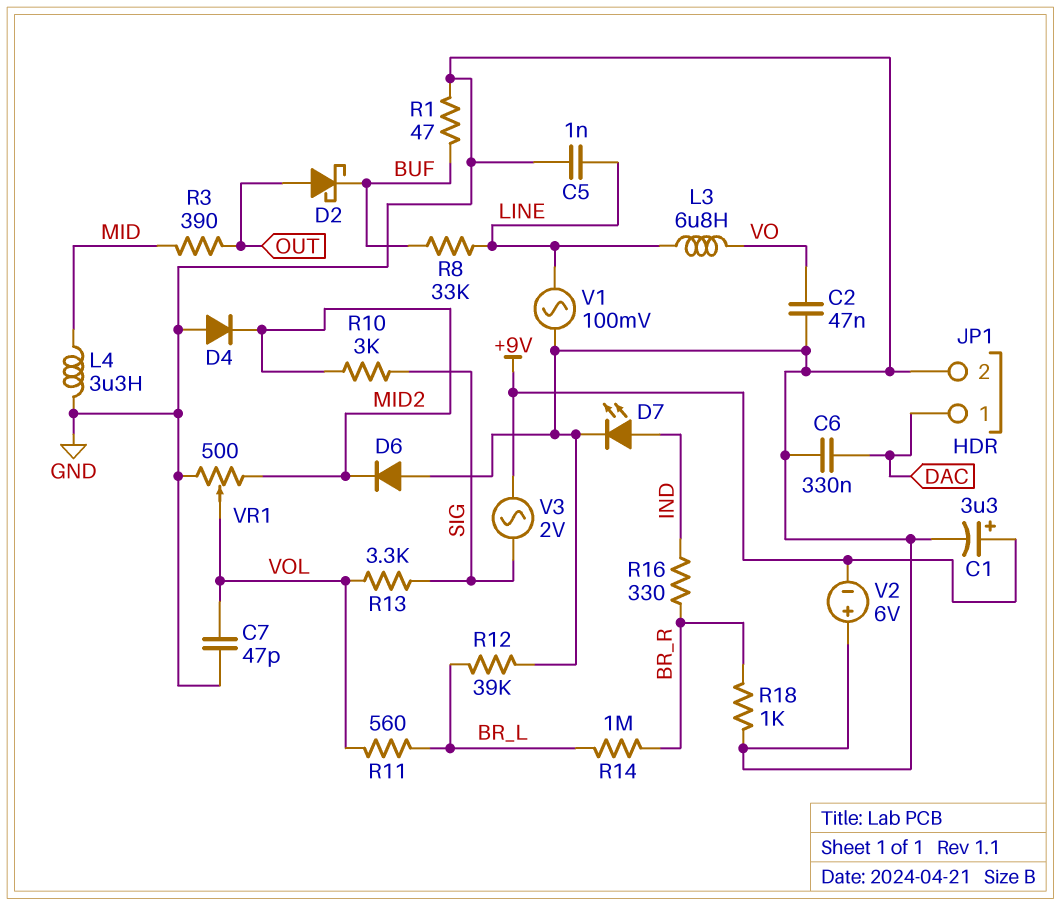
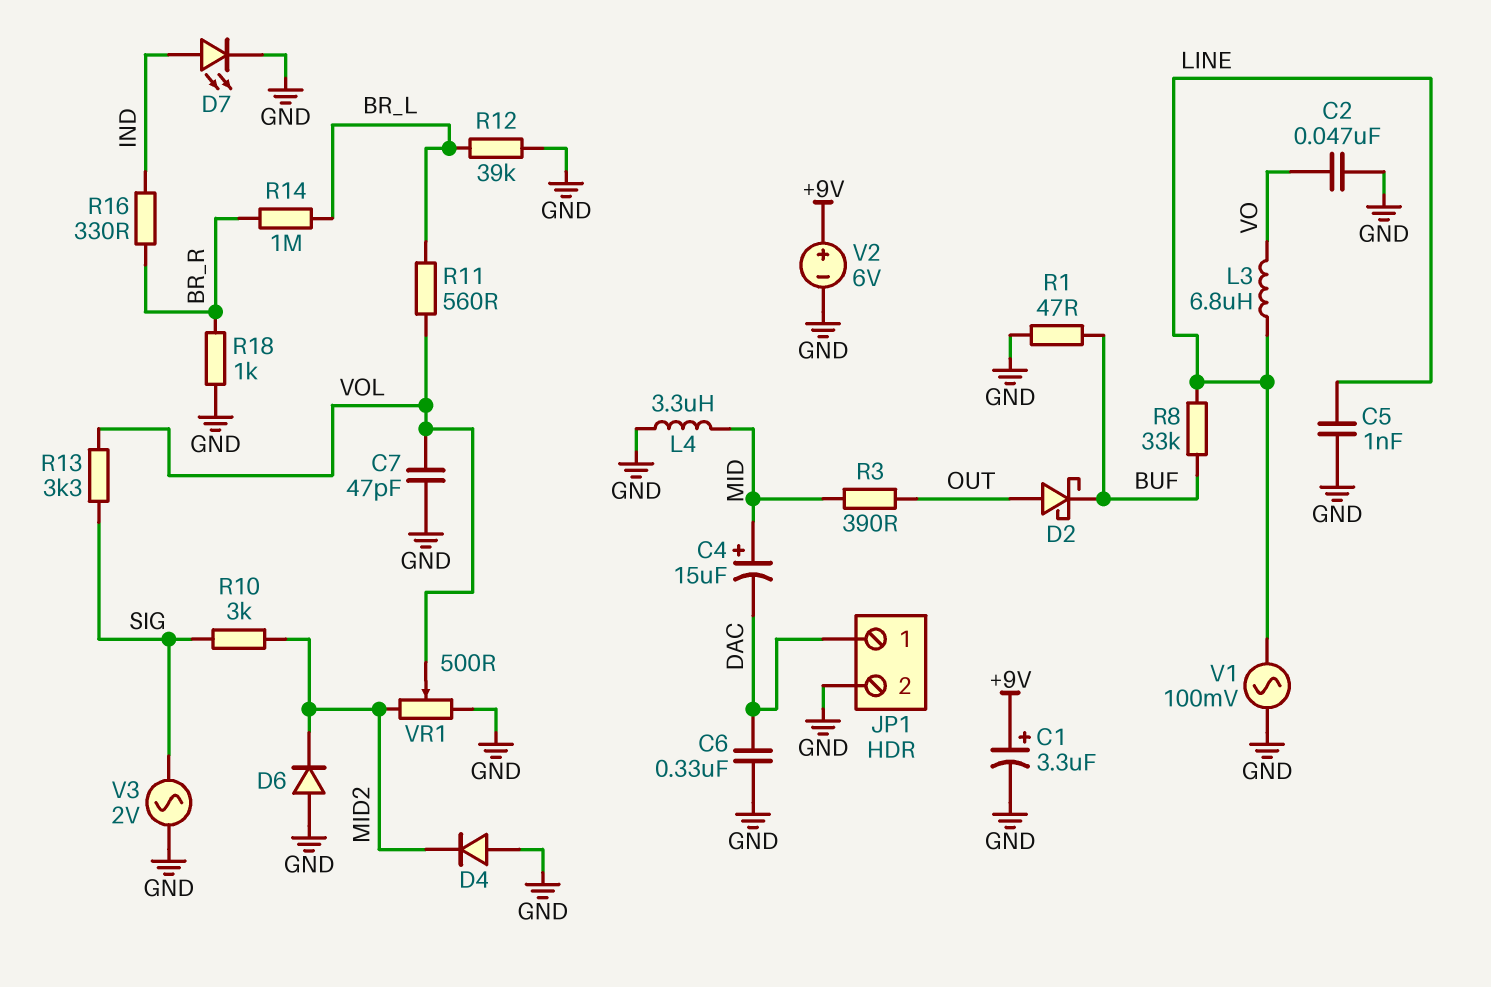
C4: none -> 15uF (plus MID, minus DAC)
V2: 6V (plus GND, minus +9V) -> 6V (plus +9V, minus GND)
V3: AC 2V (+9V, SIG) -> AC 2V (GND, SIG)

